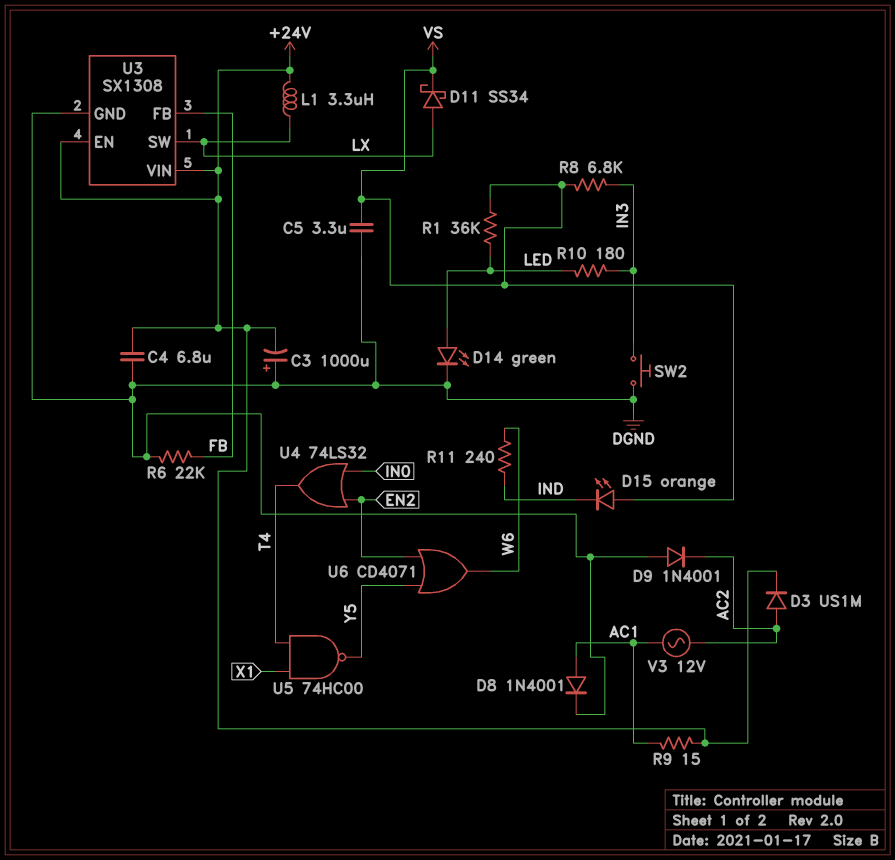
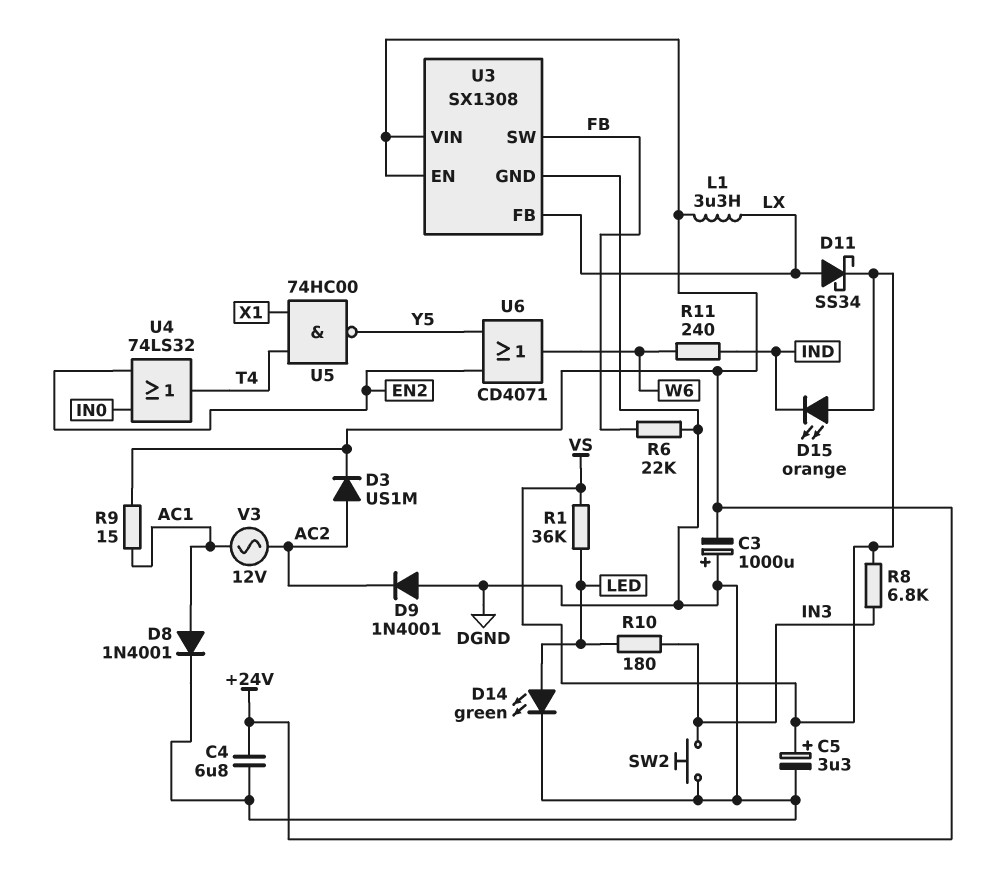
C5: 3.3uF (DGND, VS) -> 3.3uF (plus VS, minus DGND)
U3 pin FB: FB -> LX
U3 pin SW: LX -> FB

